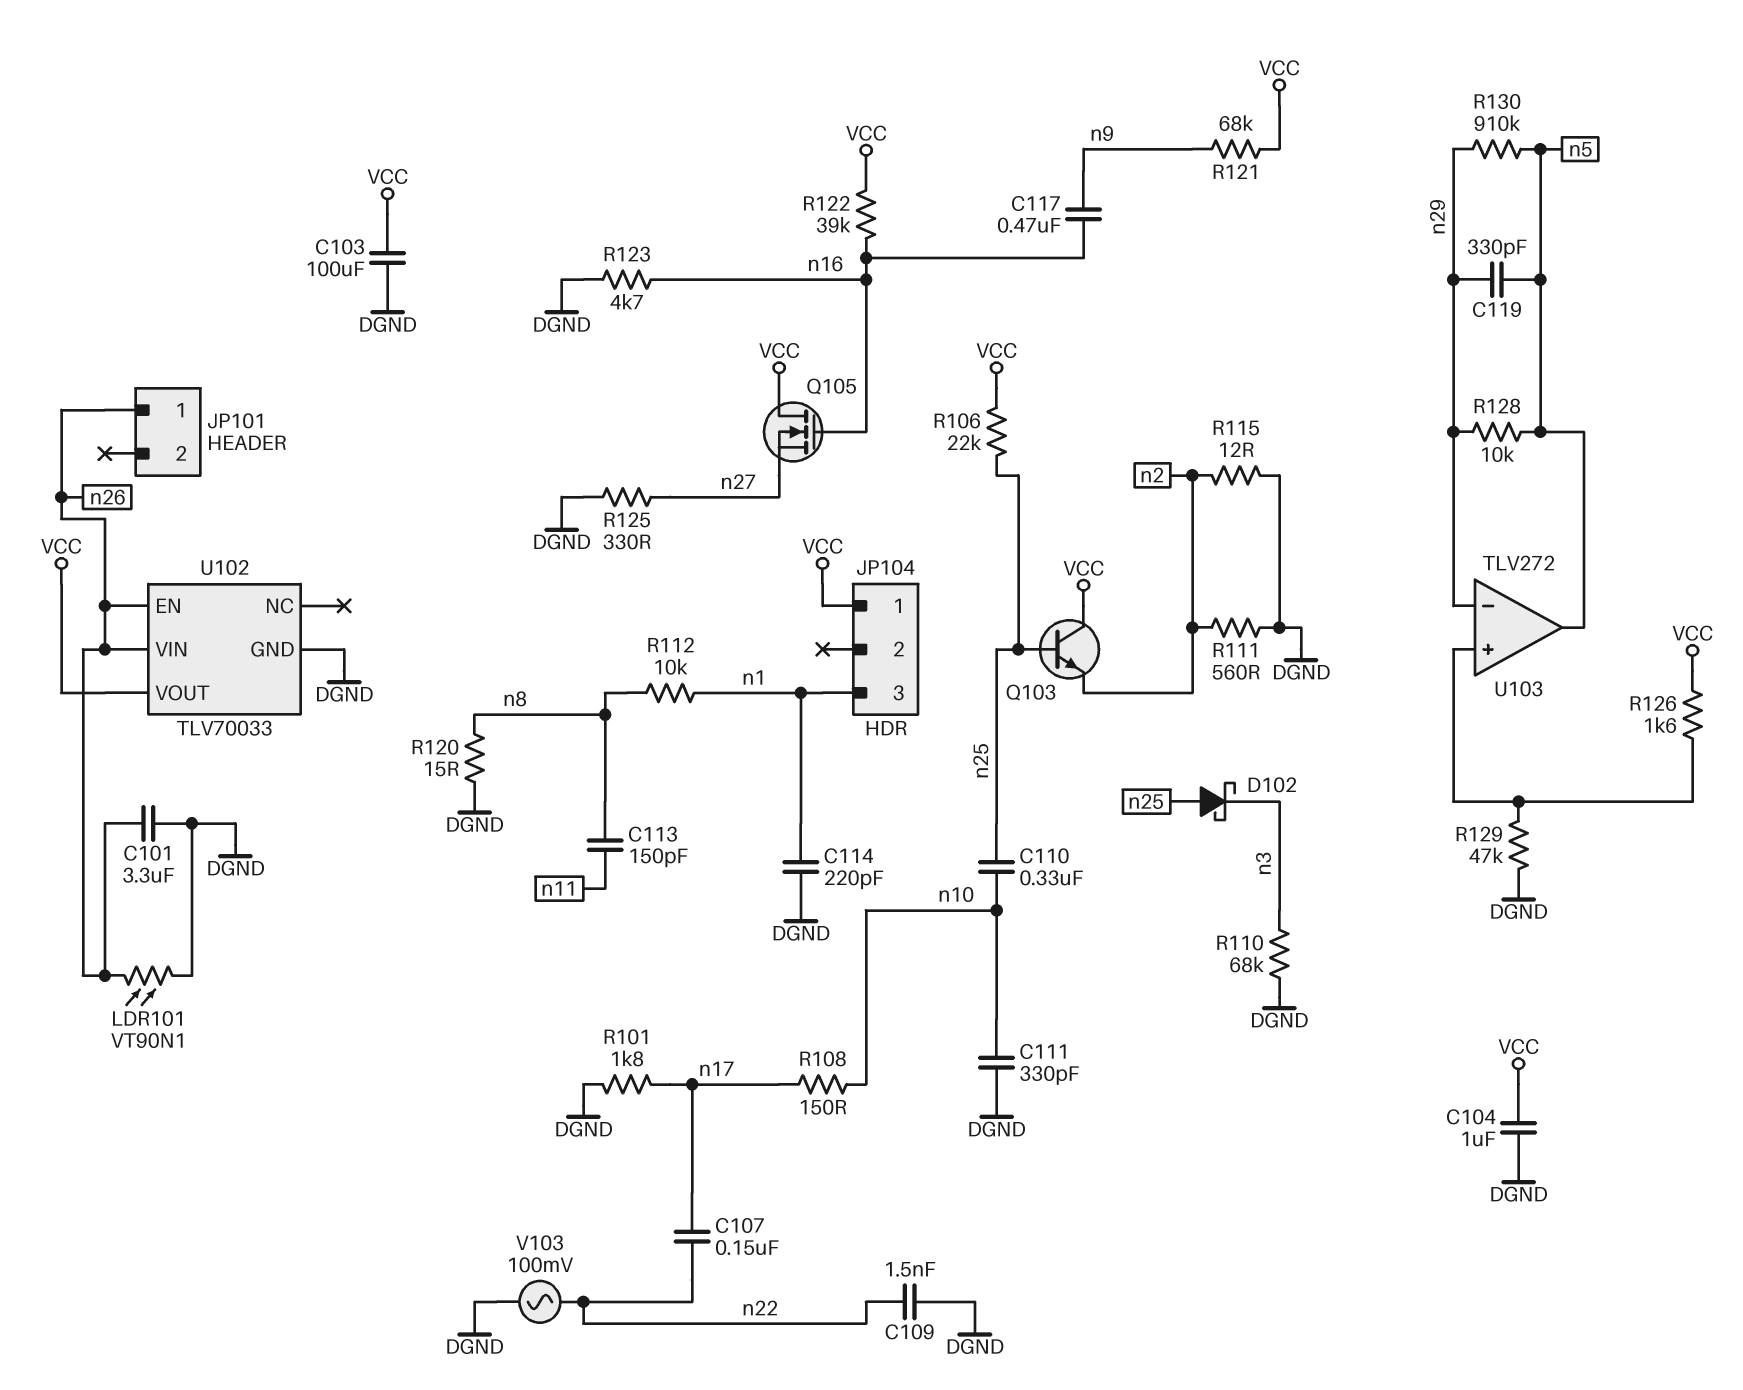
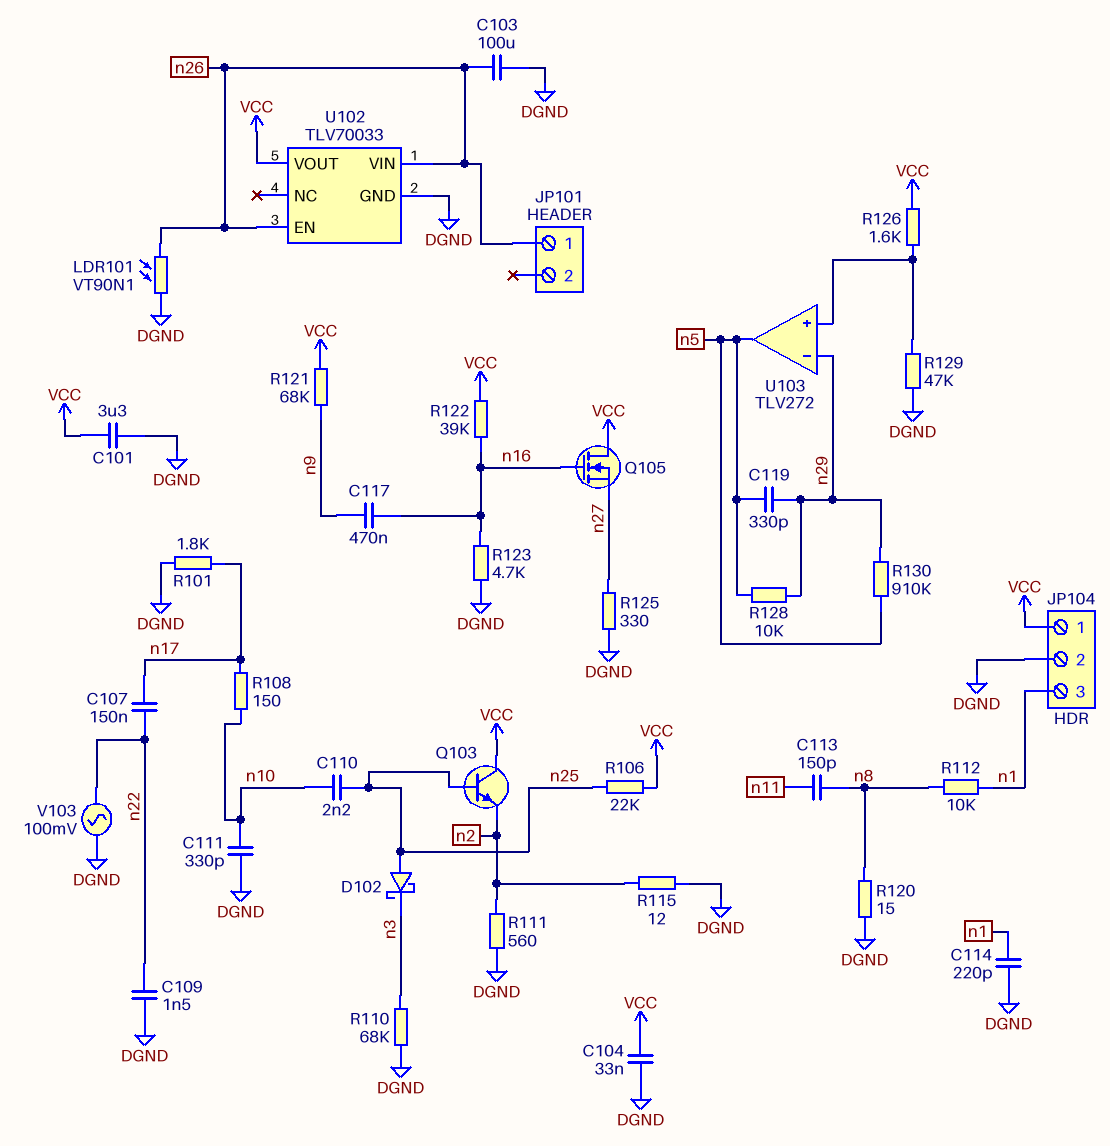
C101: 3.3uF (DGND, n26) -> 3.3uF (DGND, VCC)
C103: 100uF (DGND, VCC) -> 100uF (DGND, n26)
C104: 1uF (DGND, VCC) -> 33nF (DGND, VCC)
C110: 330nF (n10, n25) -> 2.2nF (n10, n25)
JP104 pin 2: none -> DGND

